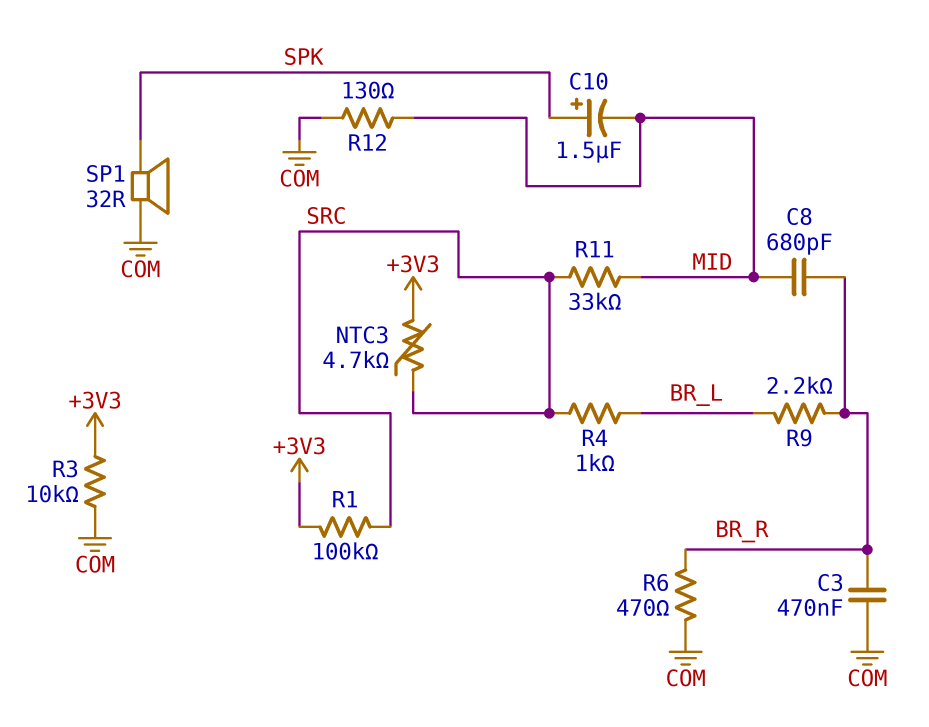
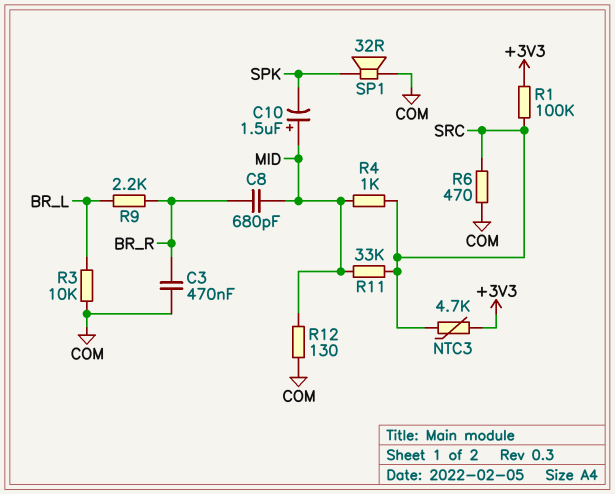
C10: 1.5uF (plus SPK, minus MID) -> 1.5uF (plus MID, minus SPK)
R3: 10k (+3V3, COM) -> 10k (BR_L, COM)
R4: 1k (BR_L, SRC) -> 1k (MID, SRC)
R6: 470 (BR_R, COM) -> 470 (COM, SRC)

